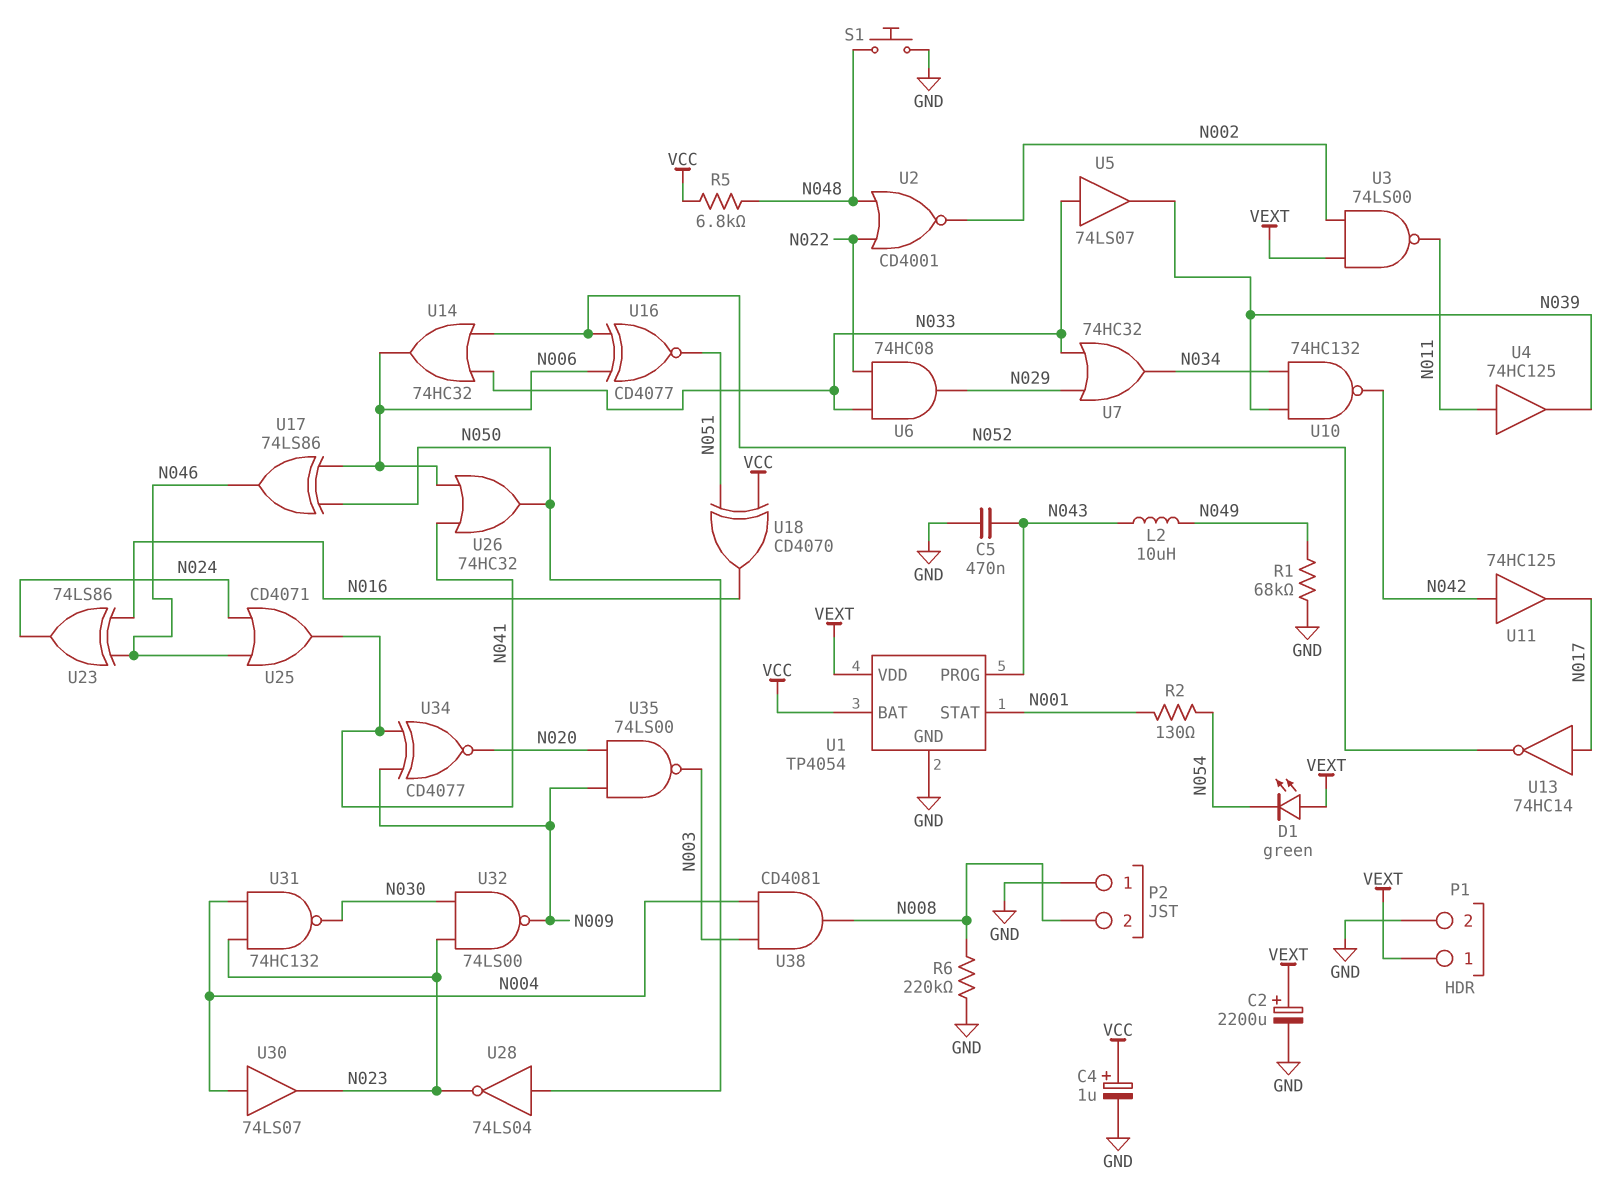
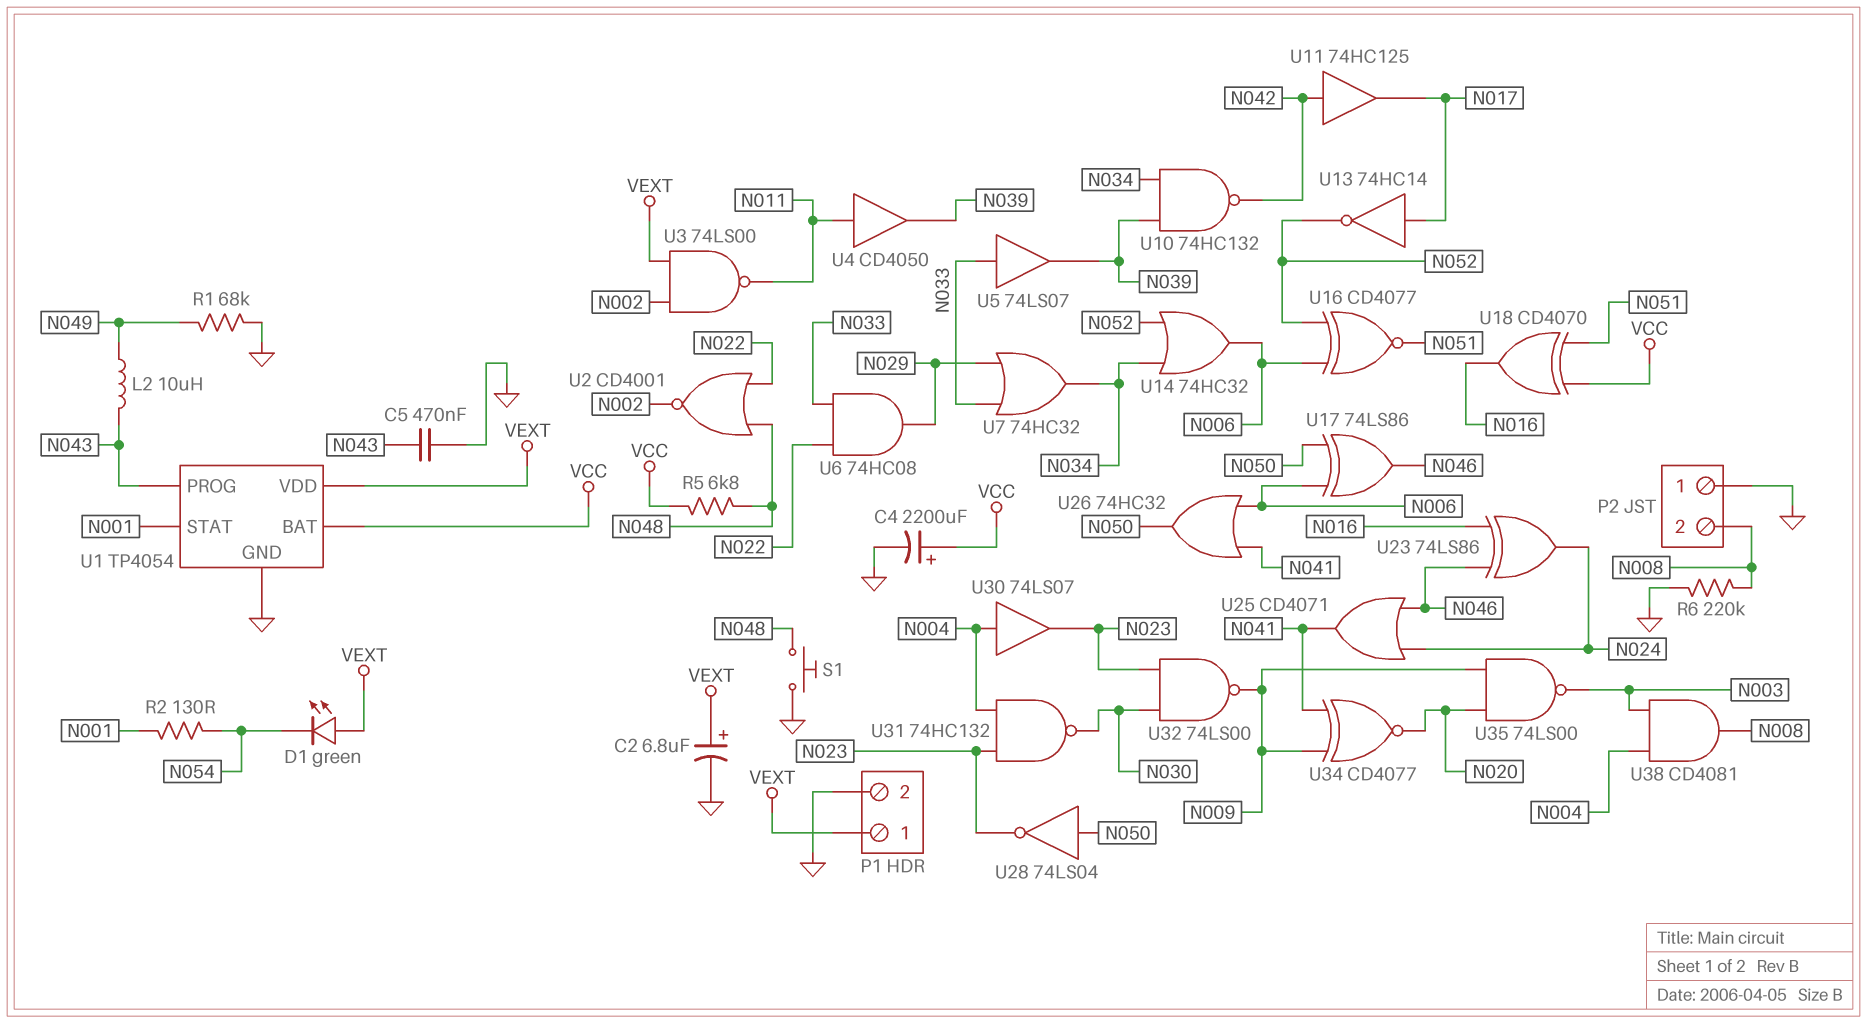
C2: 2200uF (plus VEXT, minus GND) -> 6.8uF (plus VEXT, minus GND)
C4: 1uF (plus VCC, minus GND) -> 2200uF (plus VCC, minus GND)
U4: buffer 74HC125 (in N011, out N039) -> buffer CD4050 (in N011, out N039)
U14: OR 74HC32 (in N033, in N052, out N006) -> OR 74HC32 (in N034, in N052, out N006)

